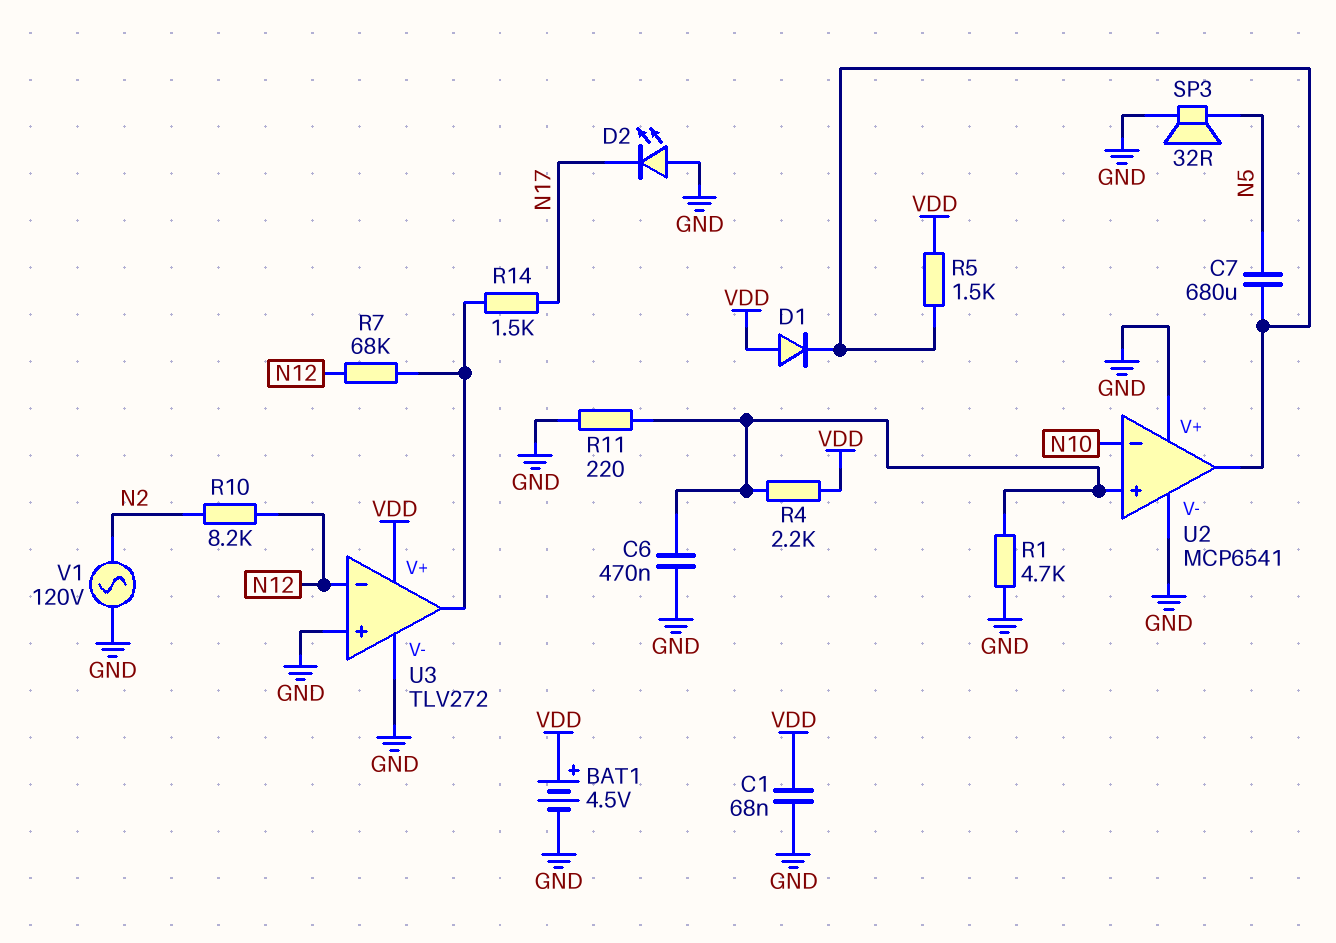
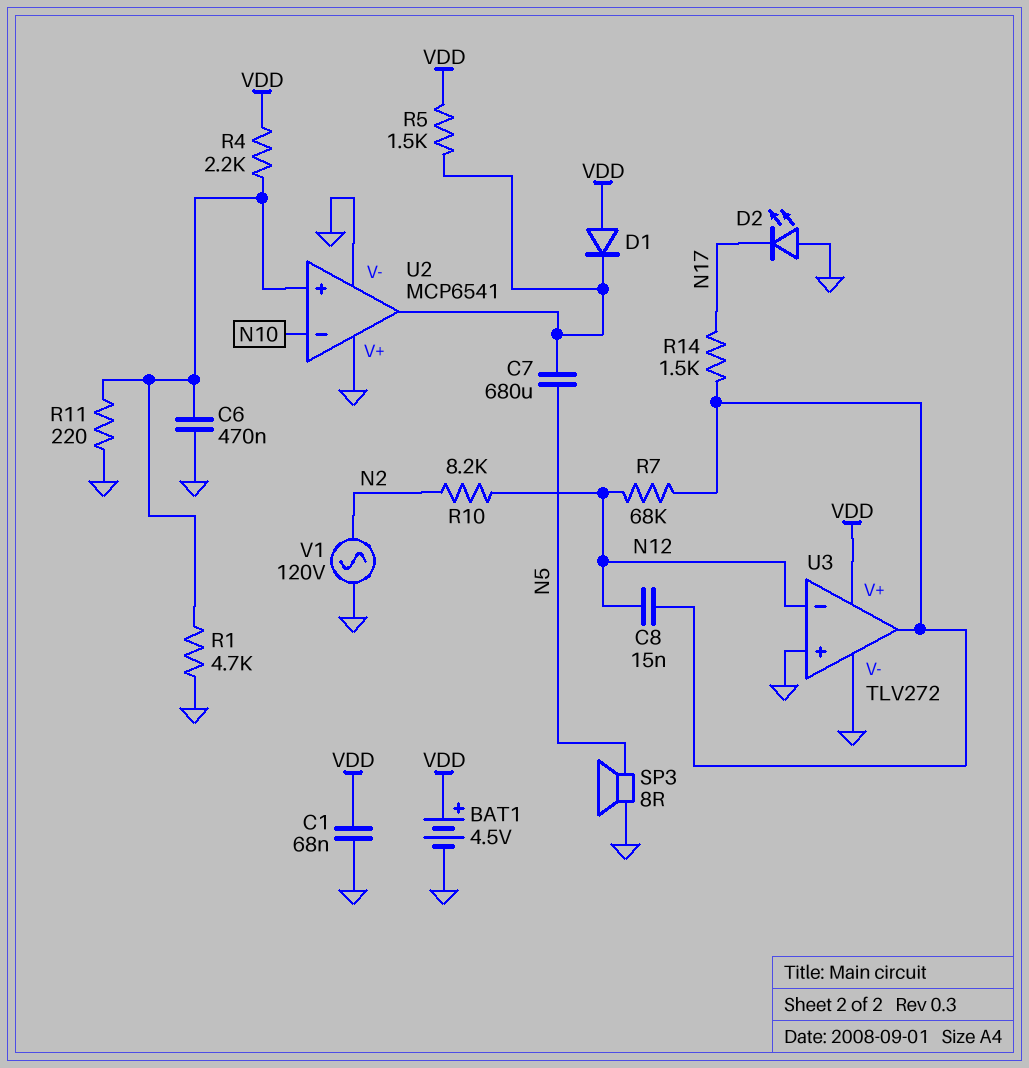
C8: none -> 15nF (N12, U3/out)
SP3: speaker 32R (GND, N5) -> speaker 8R (GND, N5)

